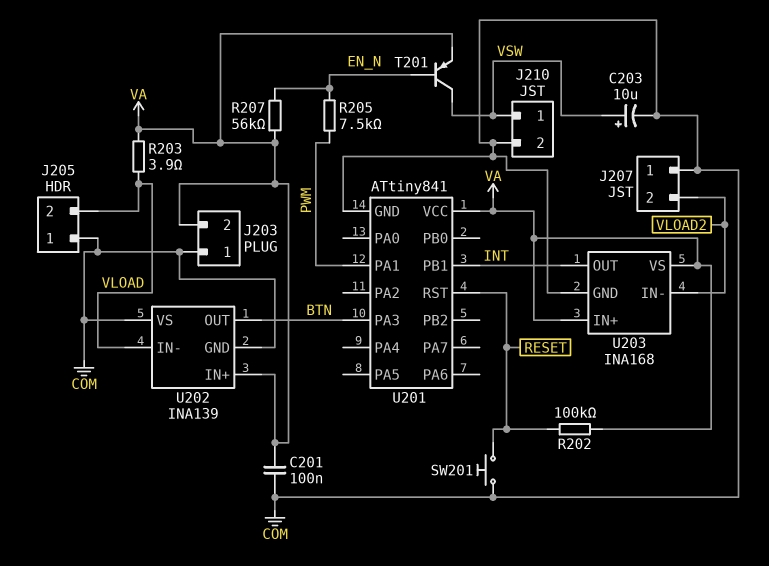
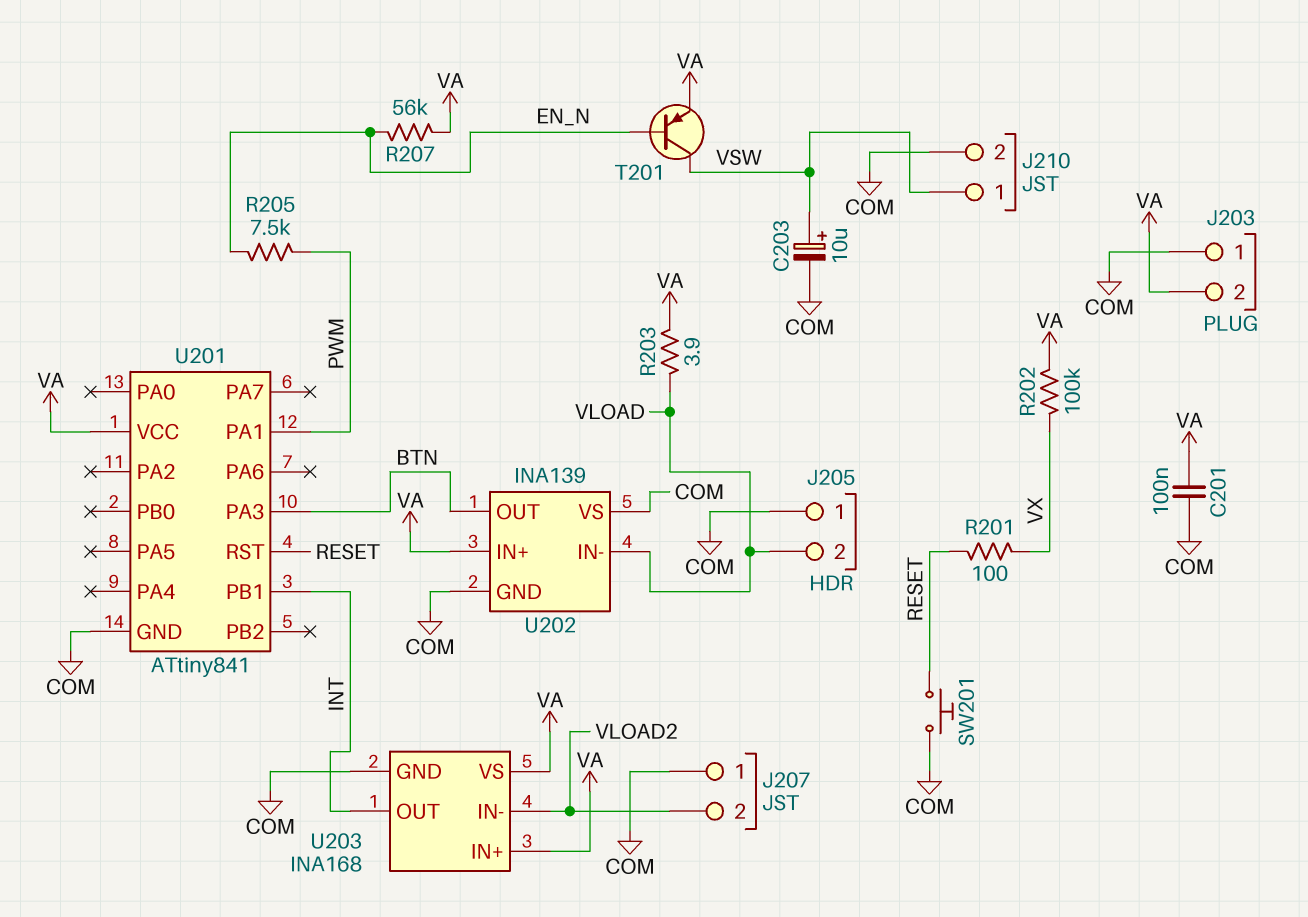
R201: none -> 100 (RESET, VX)
R202: 100k (RESET, VA) -> 100k (VA, VX)

